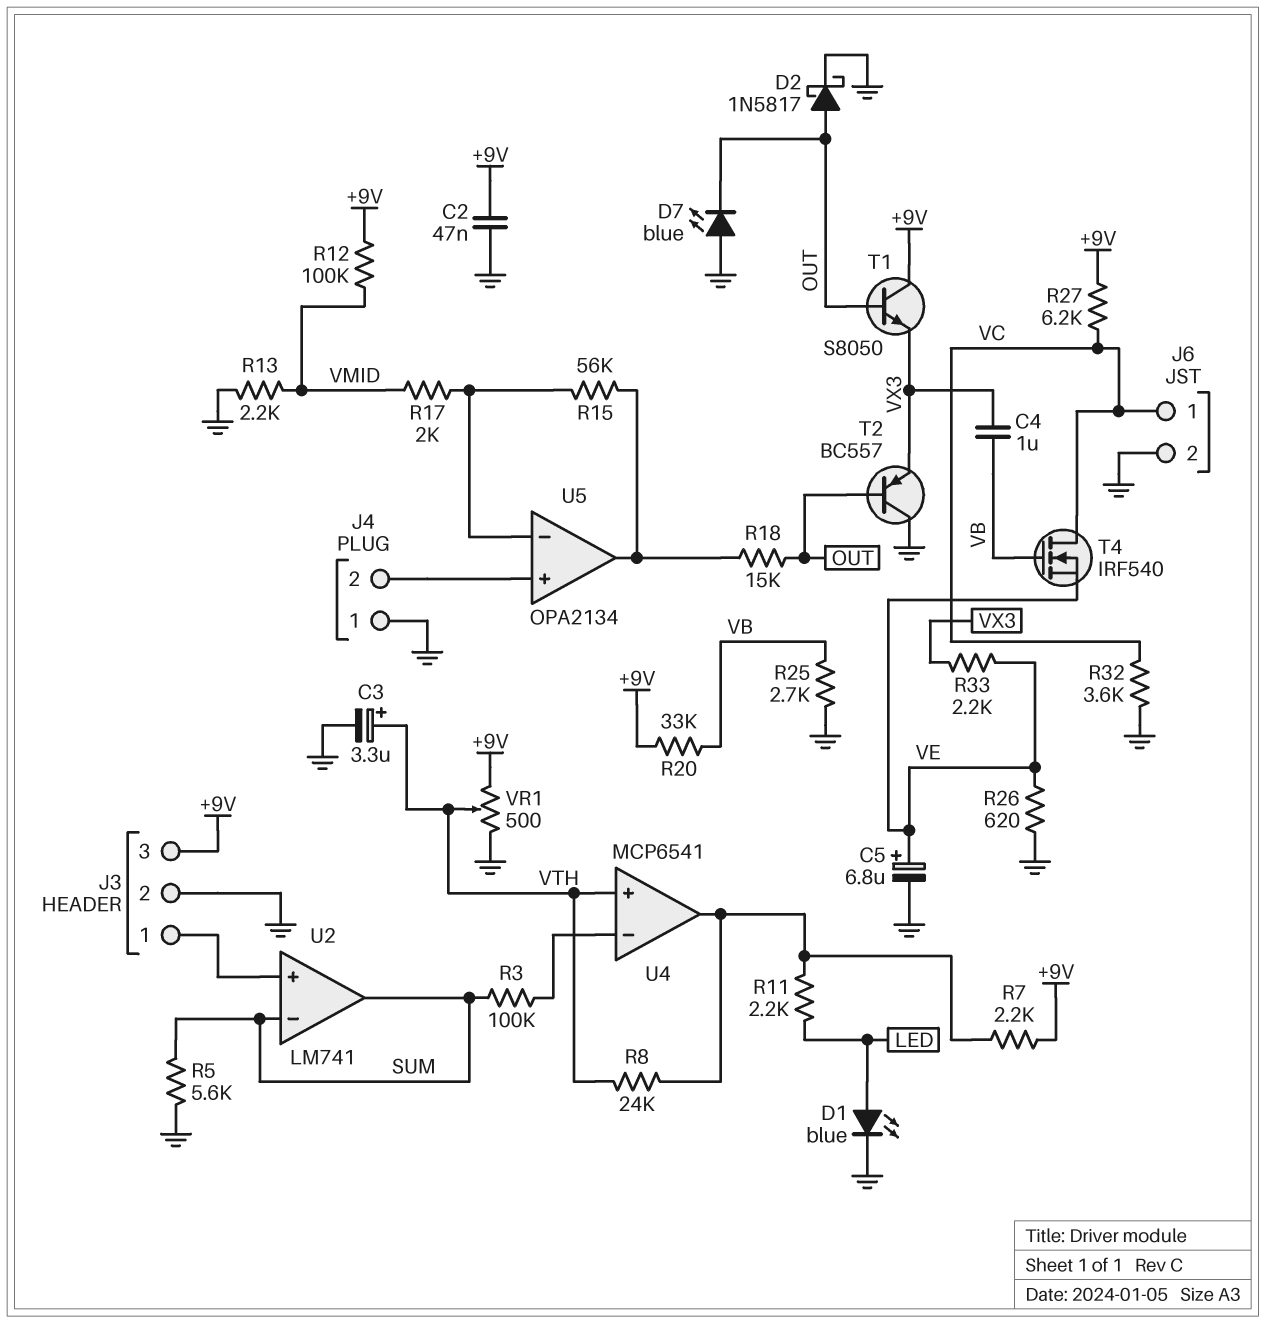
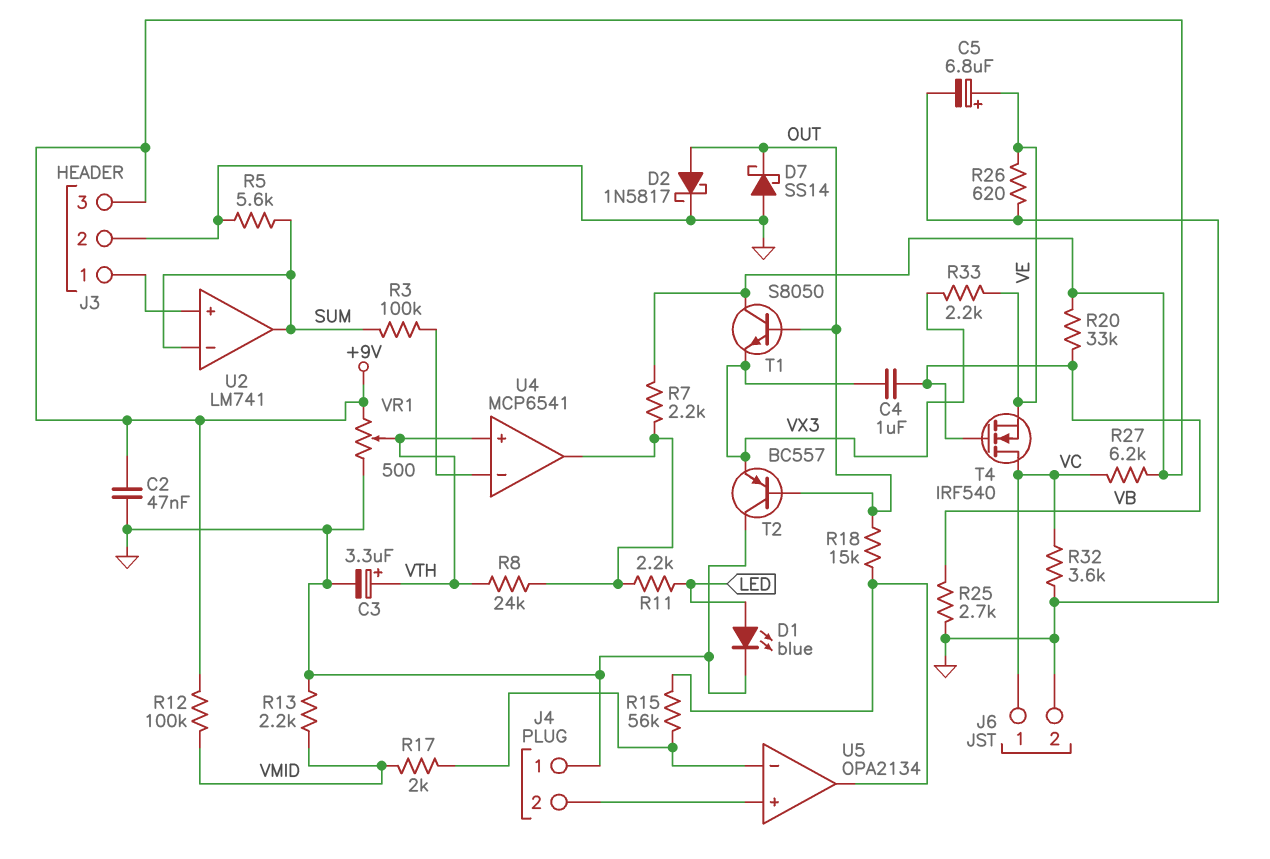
D7: LED blue (A GND, K OUT) -> schottky SS14 (A GND, K OUT)

